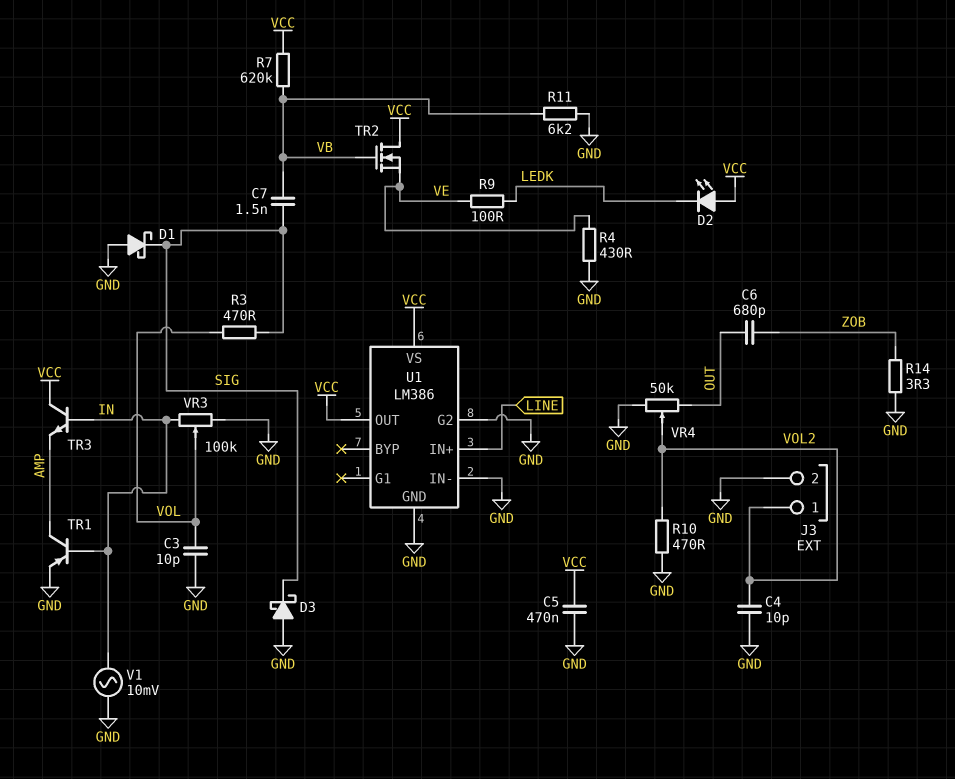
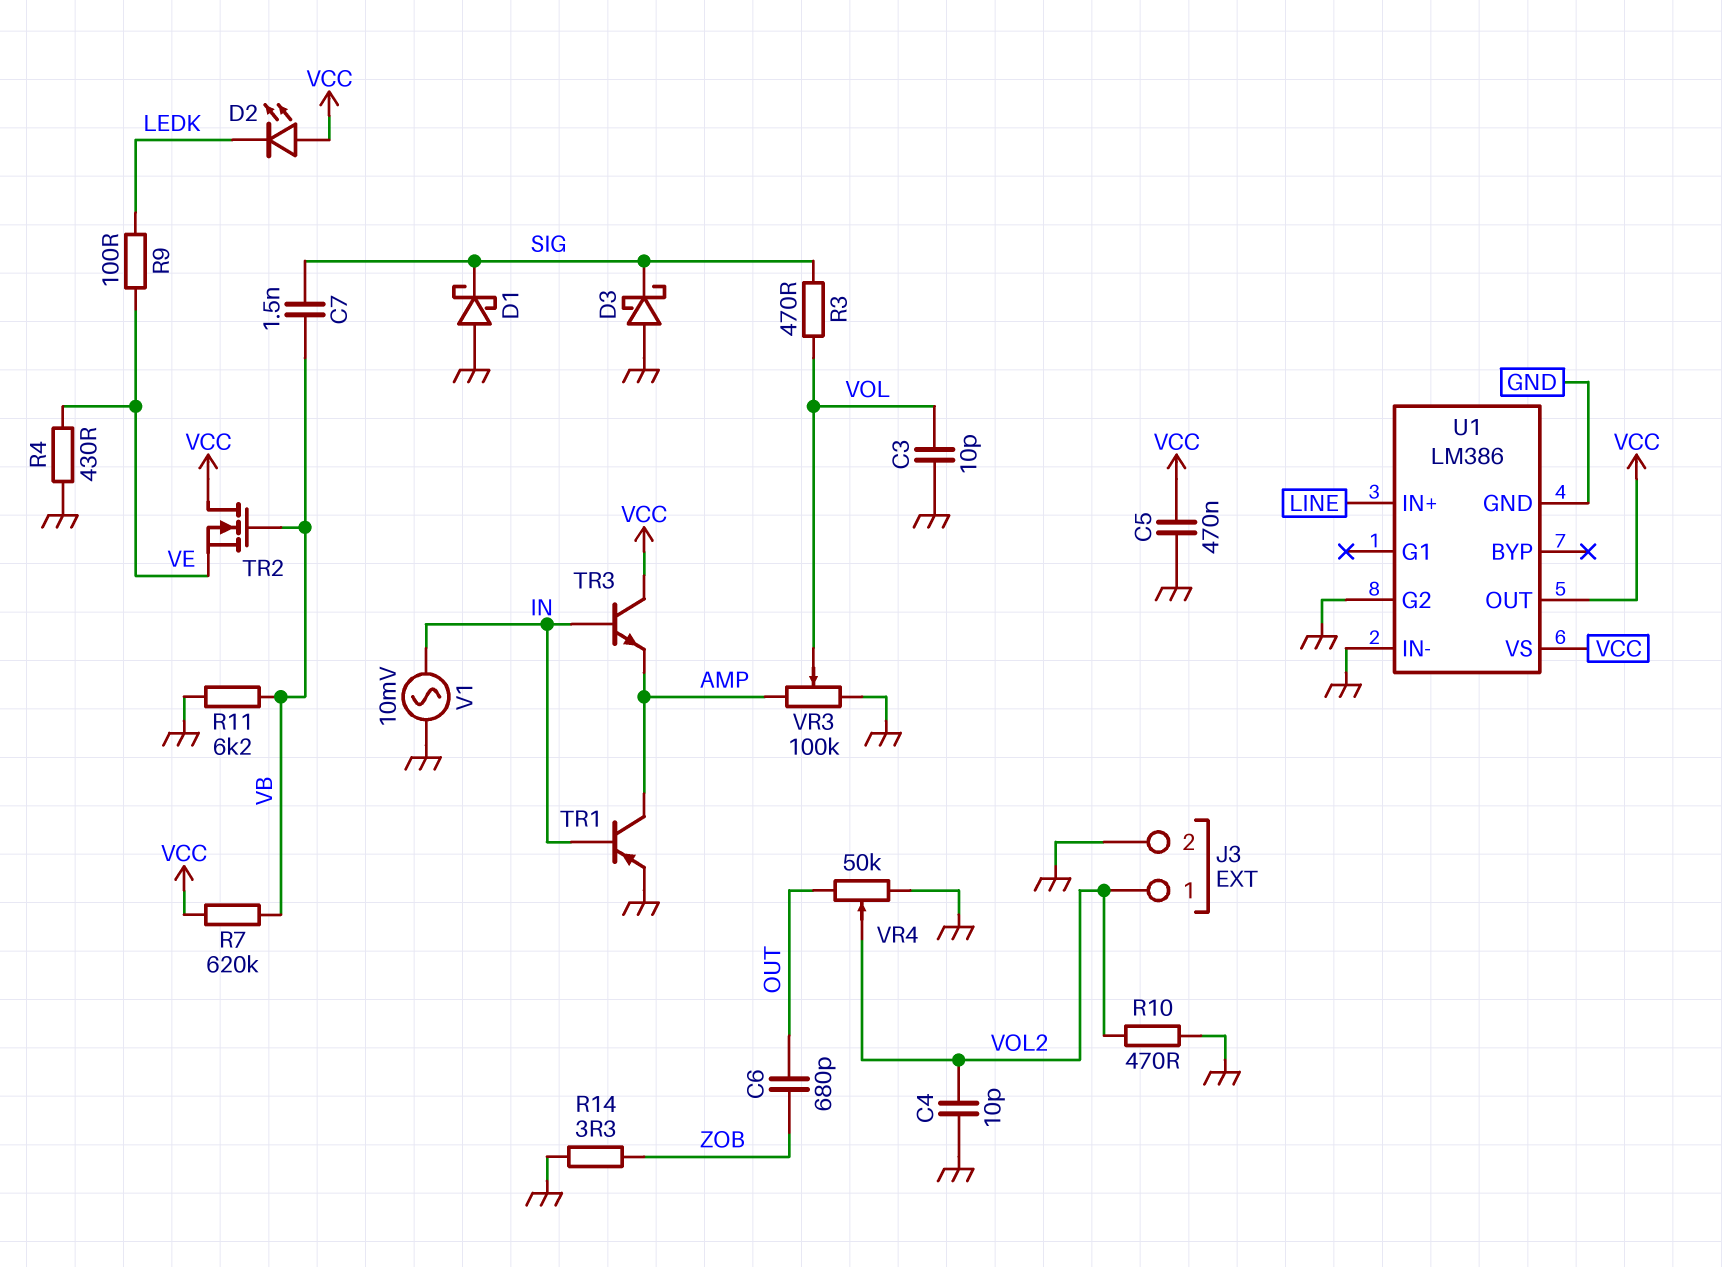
VR3: 100k (GND, IN, wiper VOL) -> 100k (AMP, GND, wiper VOL)

